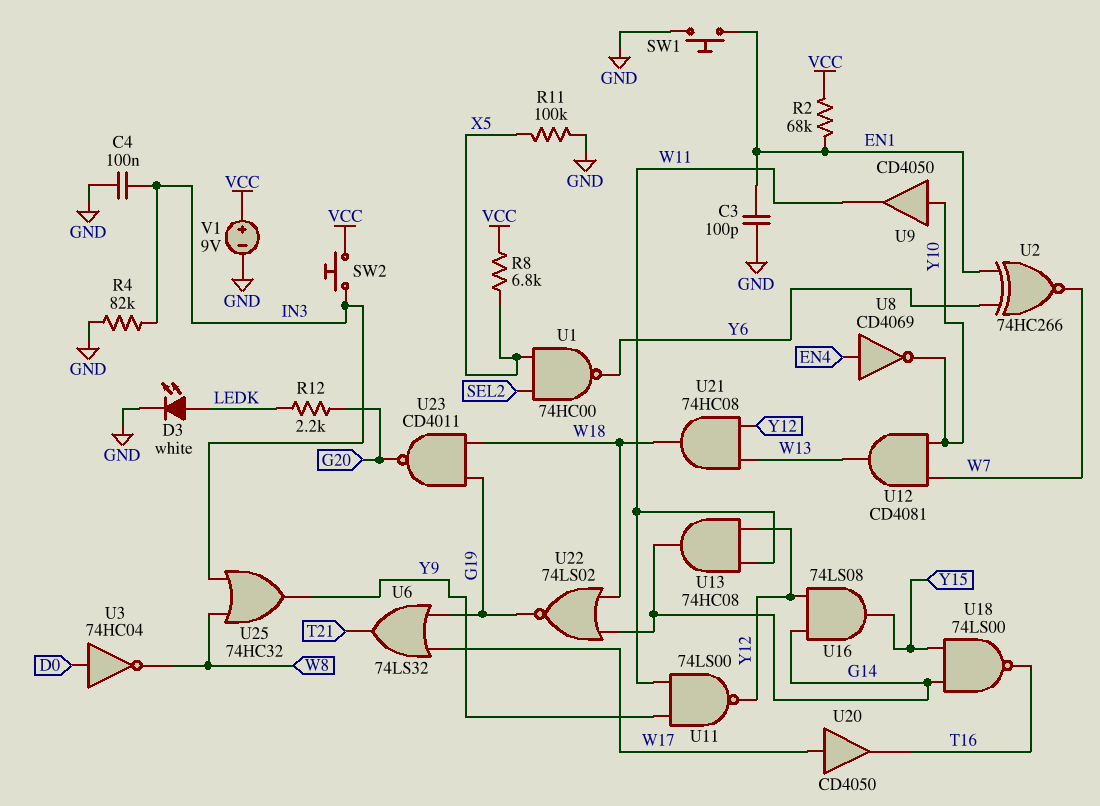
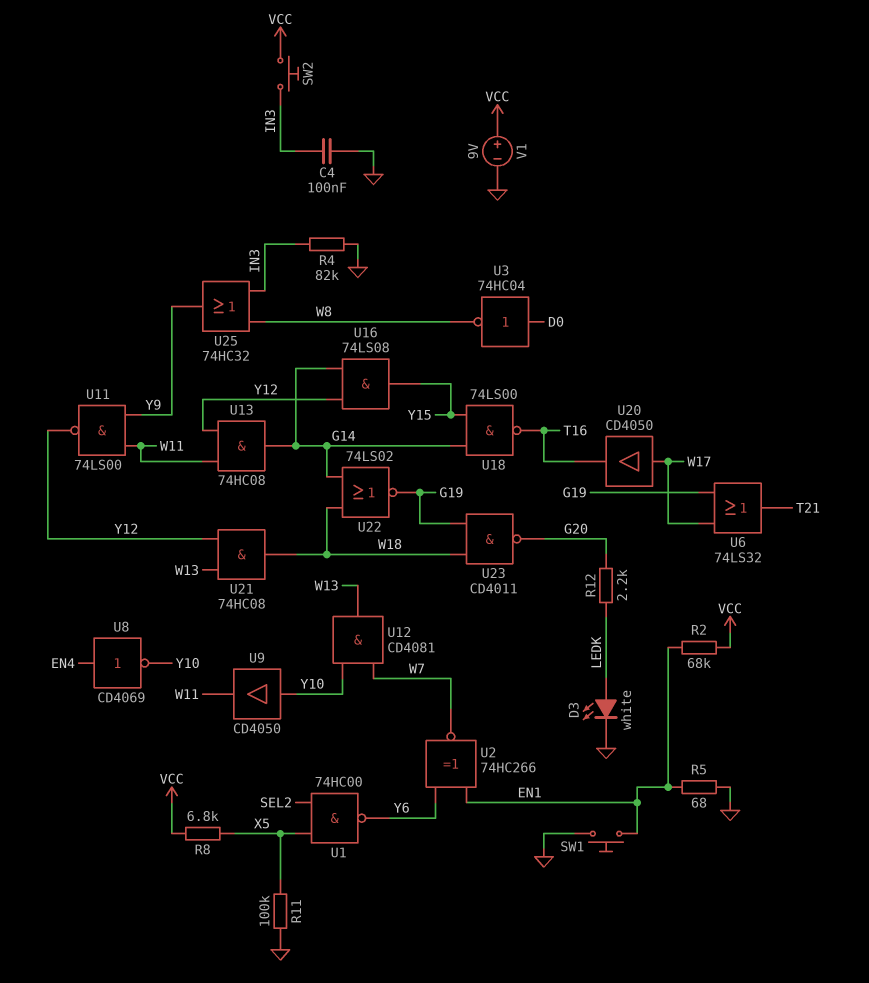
C3: 100pF (EN1, GND) -> none
R5: none -> 68 (EN1, GND)

